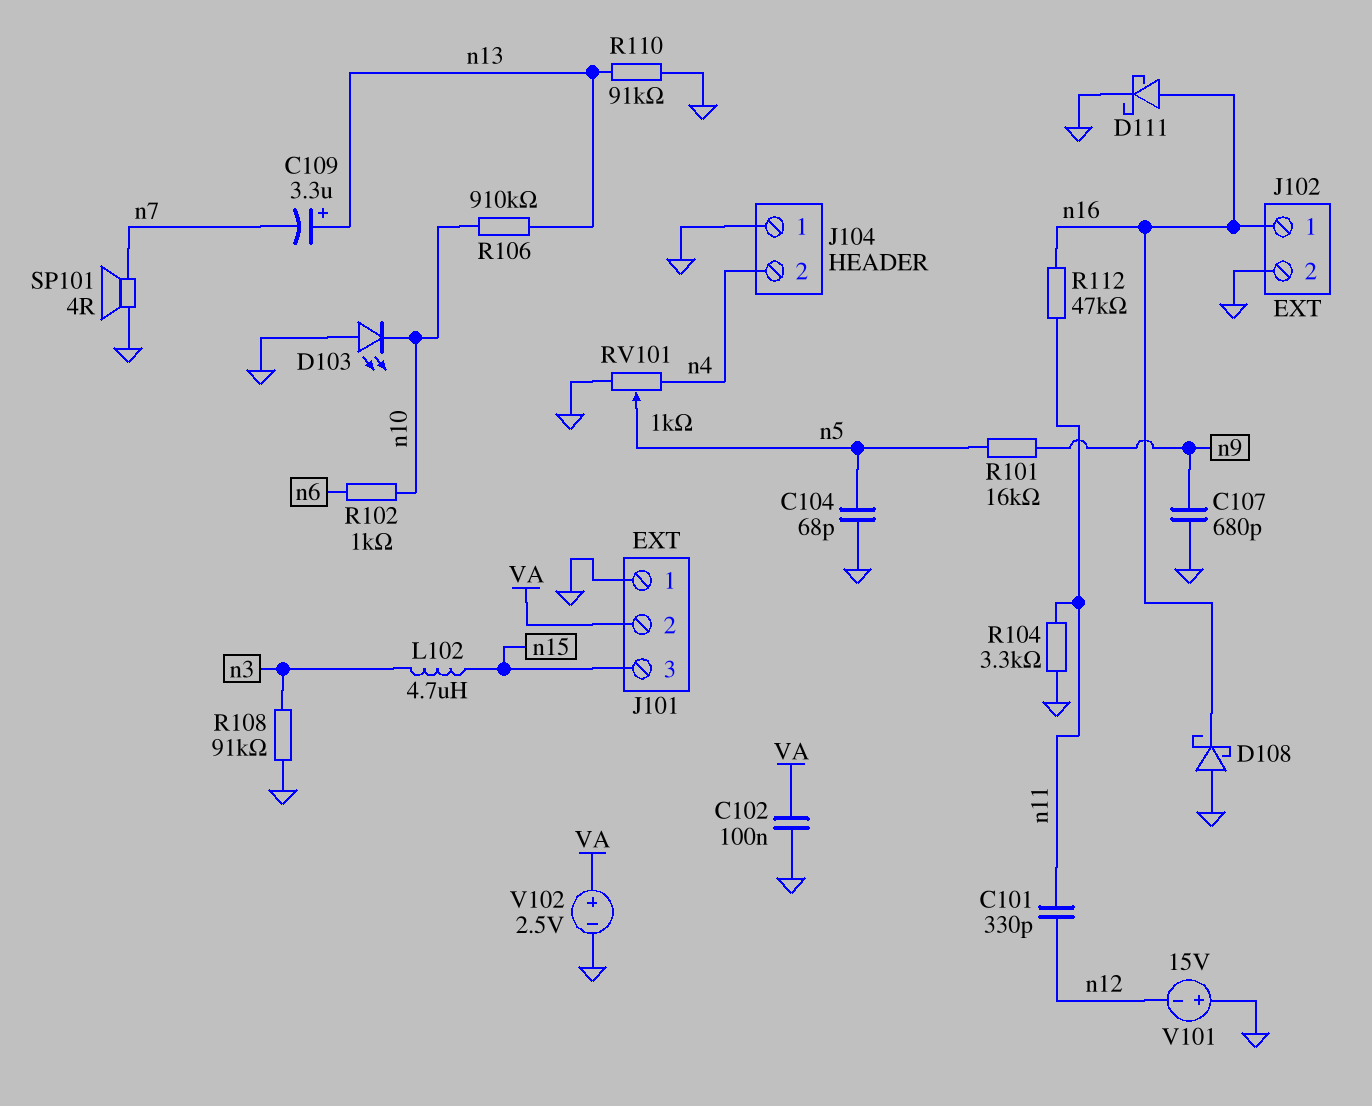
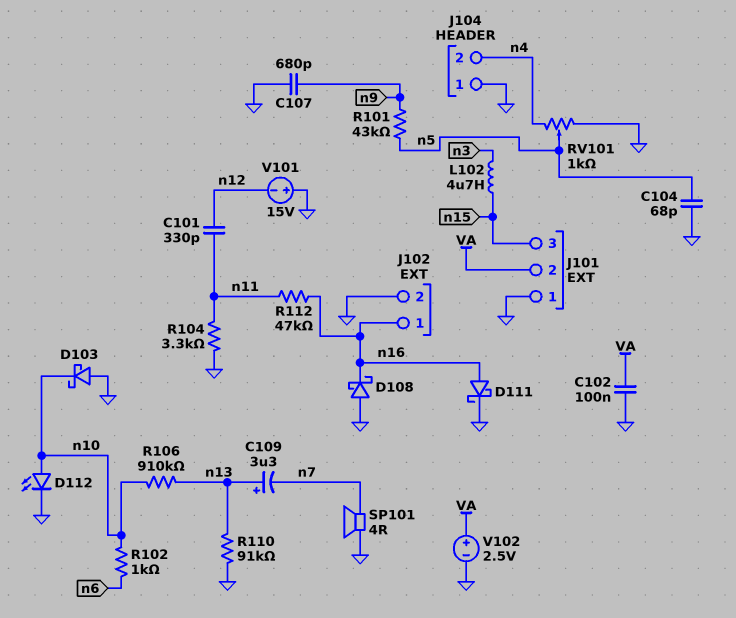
D103: LED (A GND, K n10) -> schottky (A GND, K n10)
D112: none -> LED (A n10, K GND)
R101: 16k (n5, n9) -> 43k (n5, n9)
R108: 91k (GND, n3) -> none

